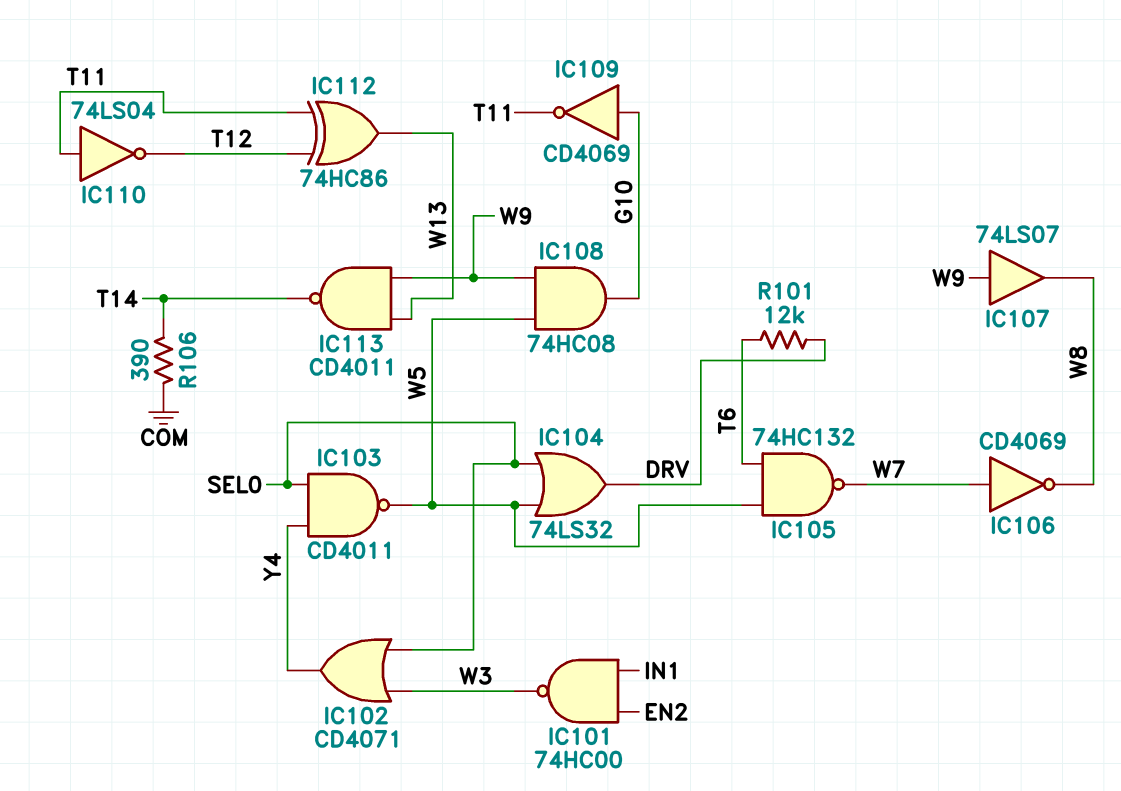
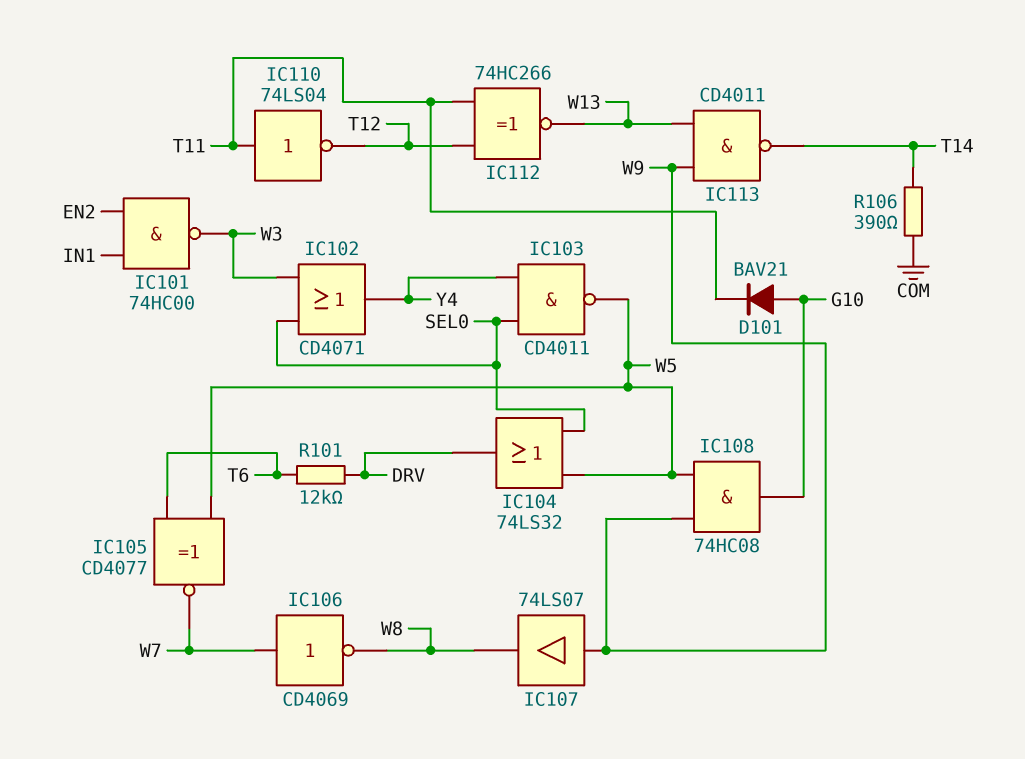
D101: none -> diode BAV21 (A G10, K T11)
IC105: NAND 74HC132 (in T6, in W5, out W7) -> XNOR CD4077 (in T6, in W5, out W7)
IC109: NOT CD4069 (in G10, out T11) -> none
IC112: XOR 74HC86 (in T11, in T12, out W13) -> XNOR 74HC266 (in T11, in T12, out W13)

